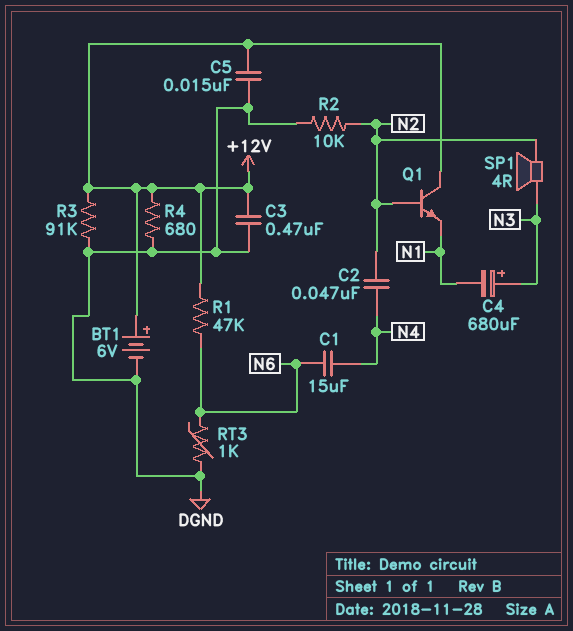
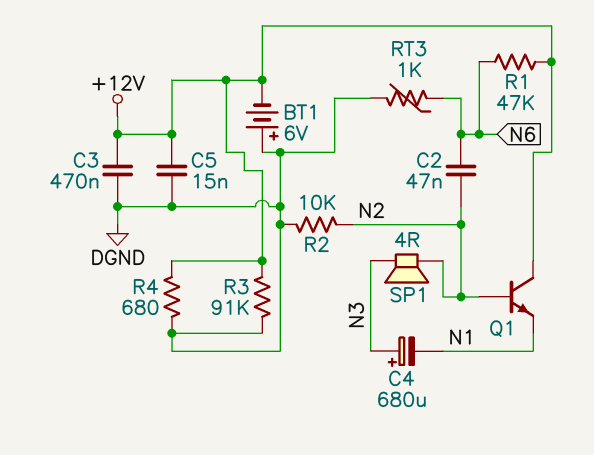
BT1: 6V (plus +12V, minus DGND) -> 6V (plus DGND, minus +12V)
C1: 15uF (N4, N6) -> none
C2: 47nF (N2, N4) -> 47nF (N2, N6)

